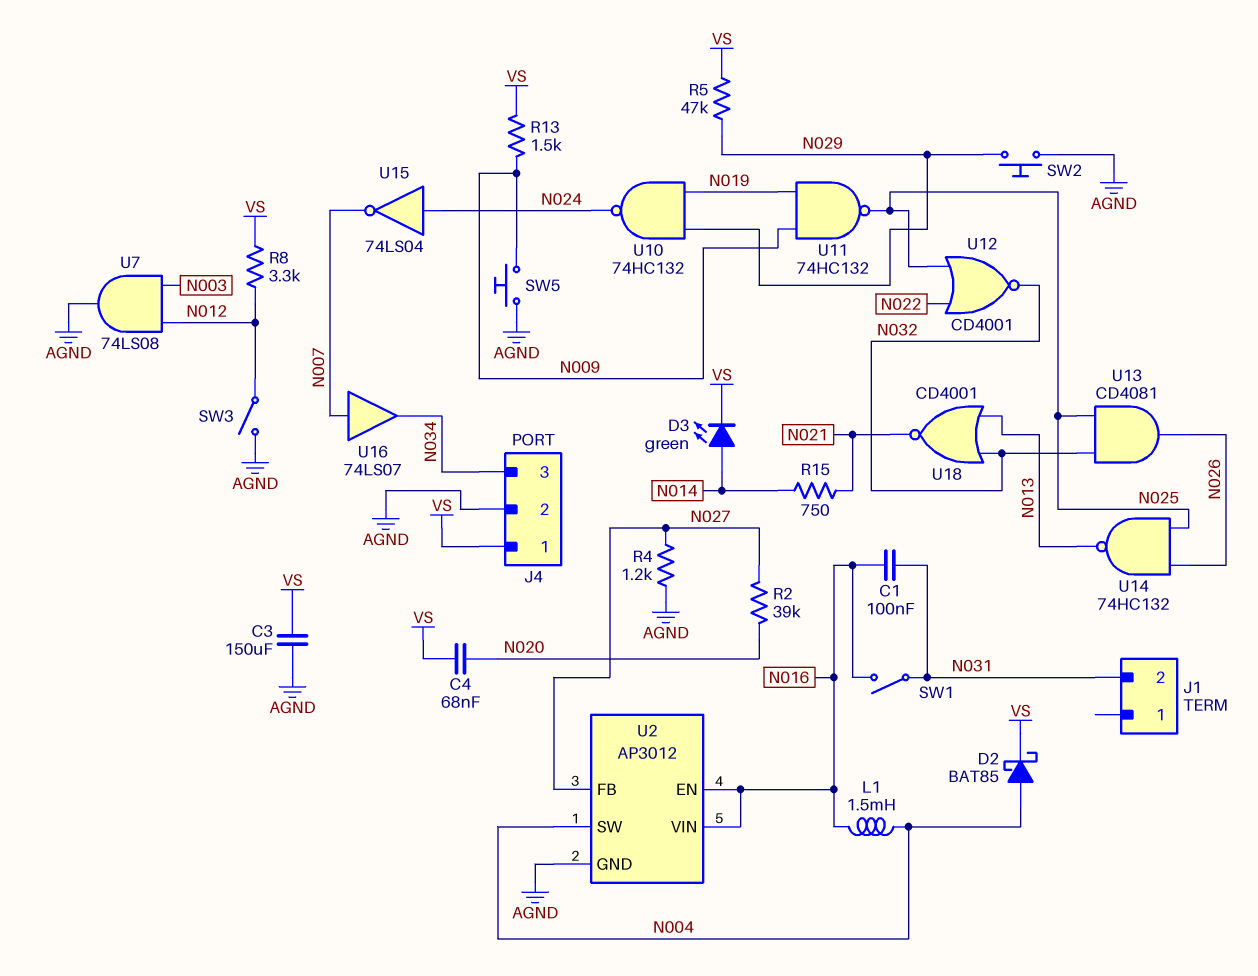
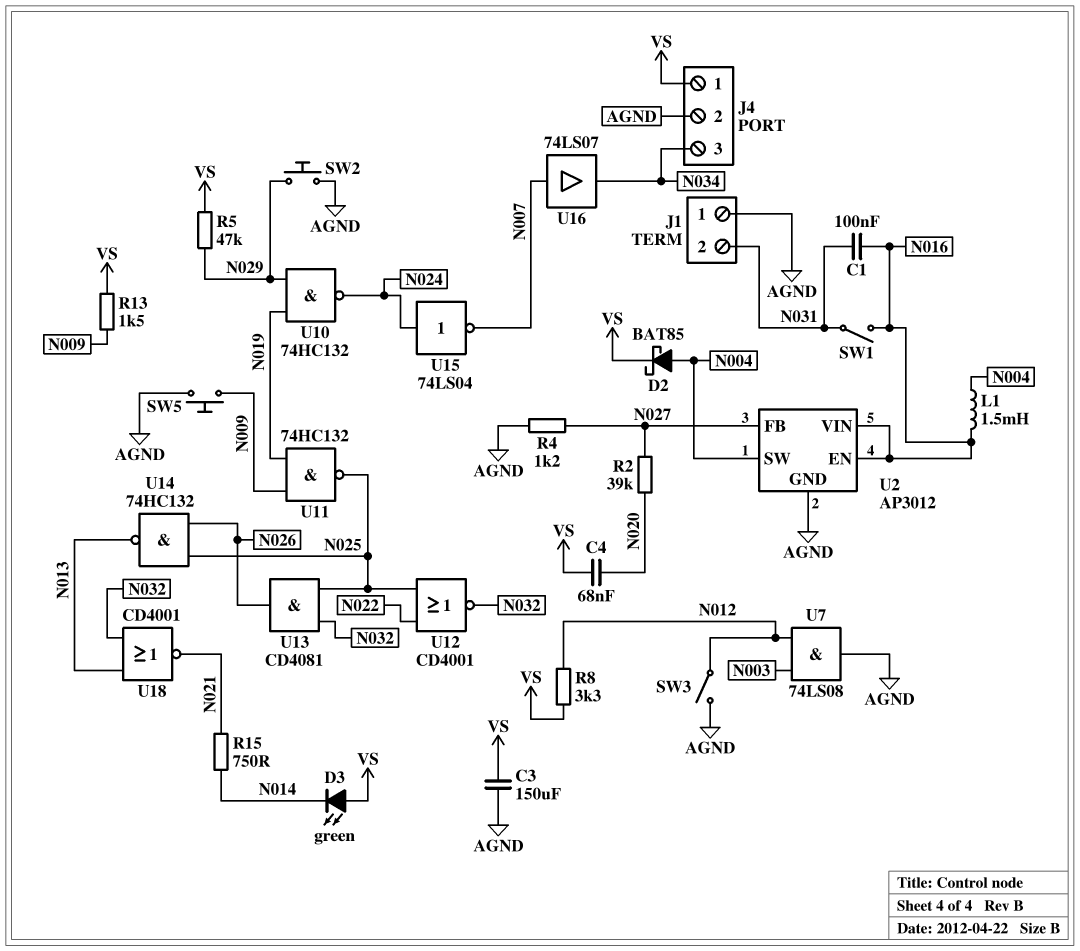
D3: LED green (A N014, K VS) -> LED green (A VS, K N014)
J1 pin 1: none -> AGND

